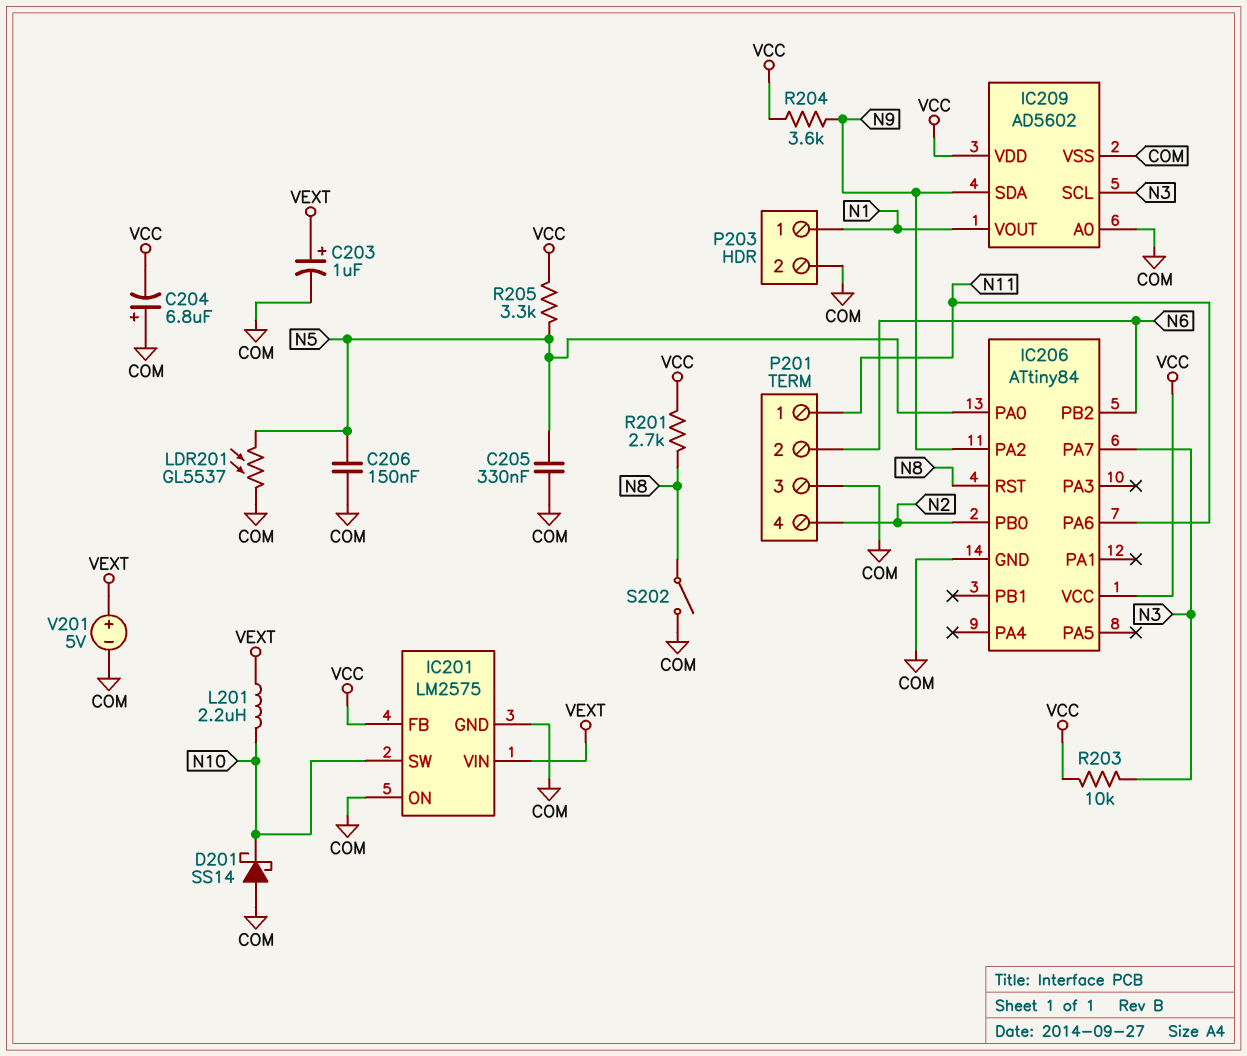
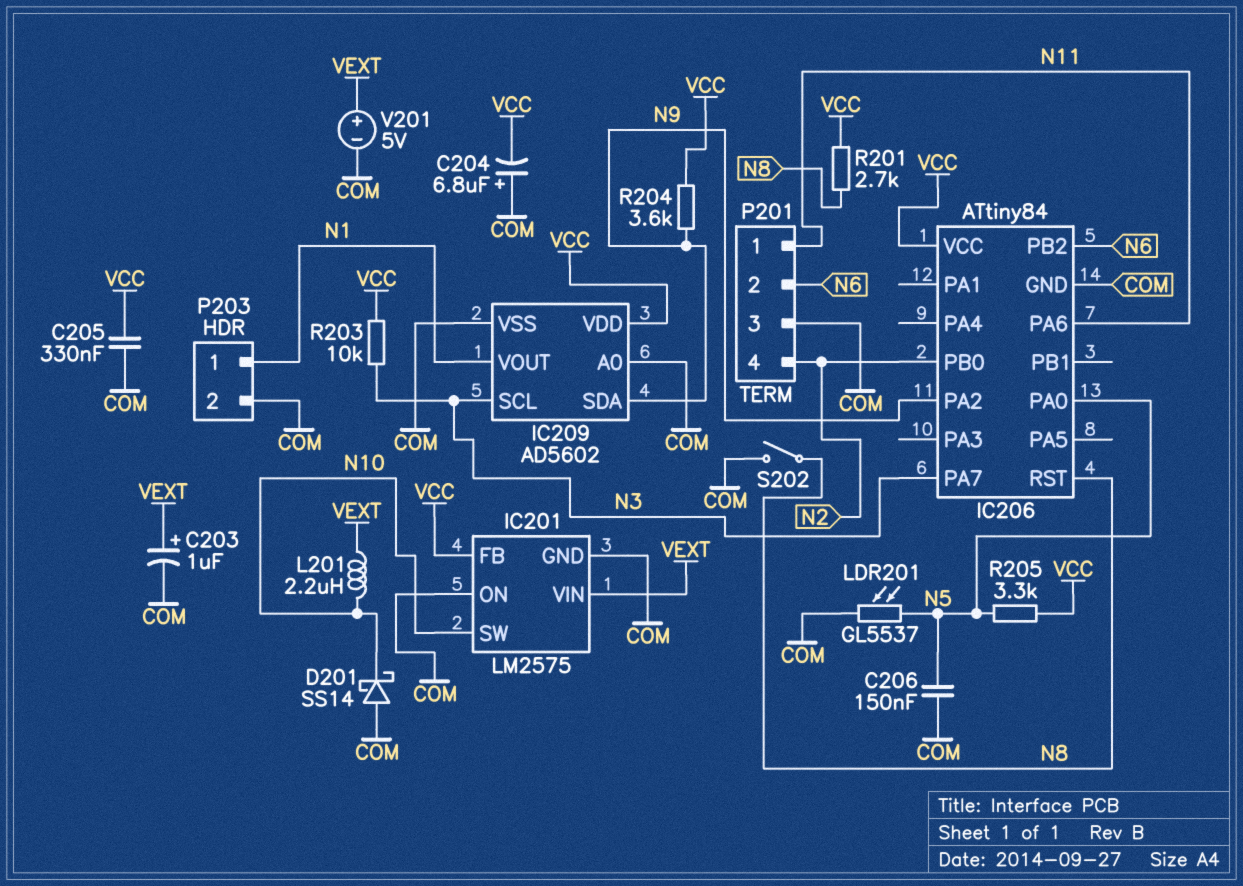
C205: 330nF (COM, N5) -> 330nF (COM, VCC)

